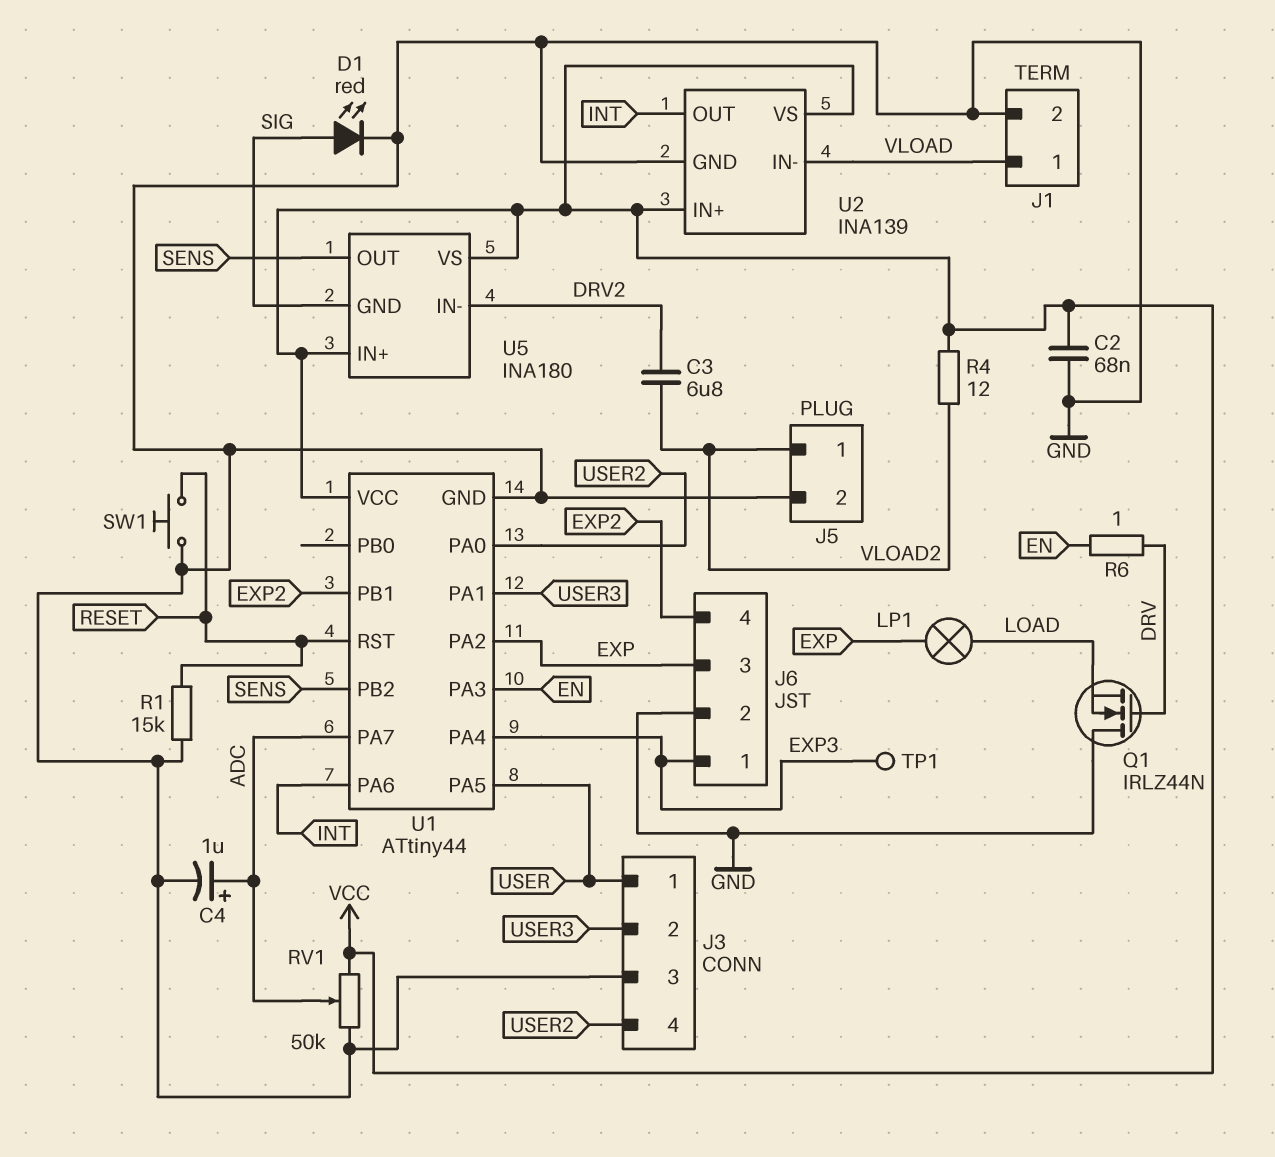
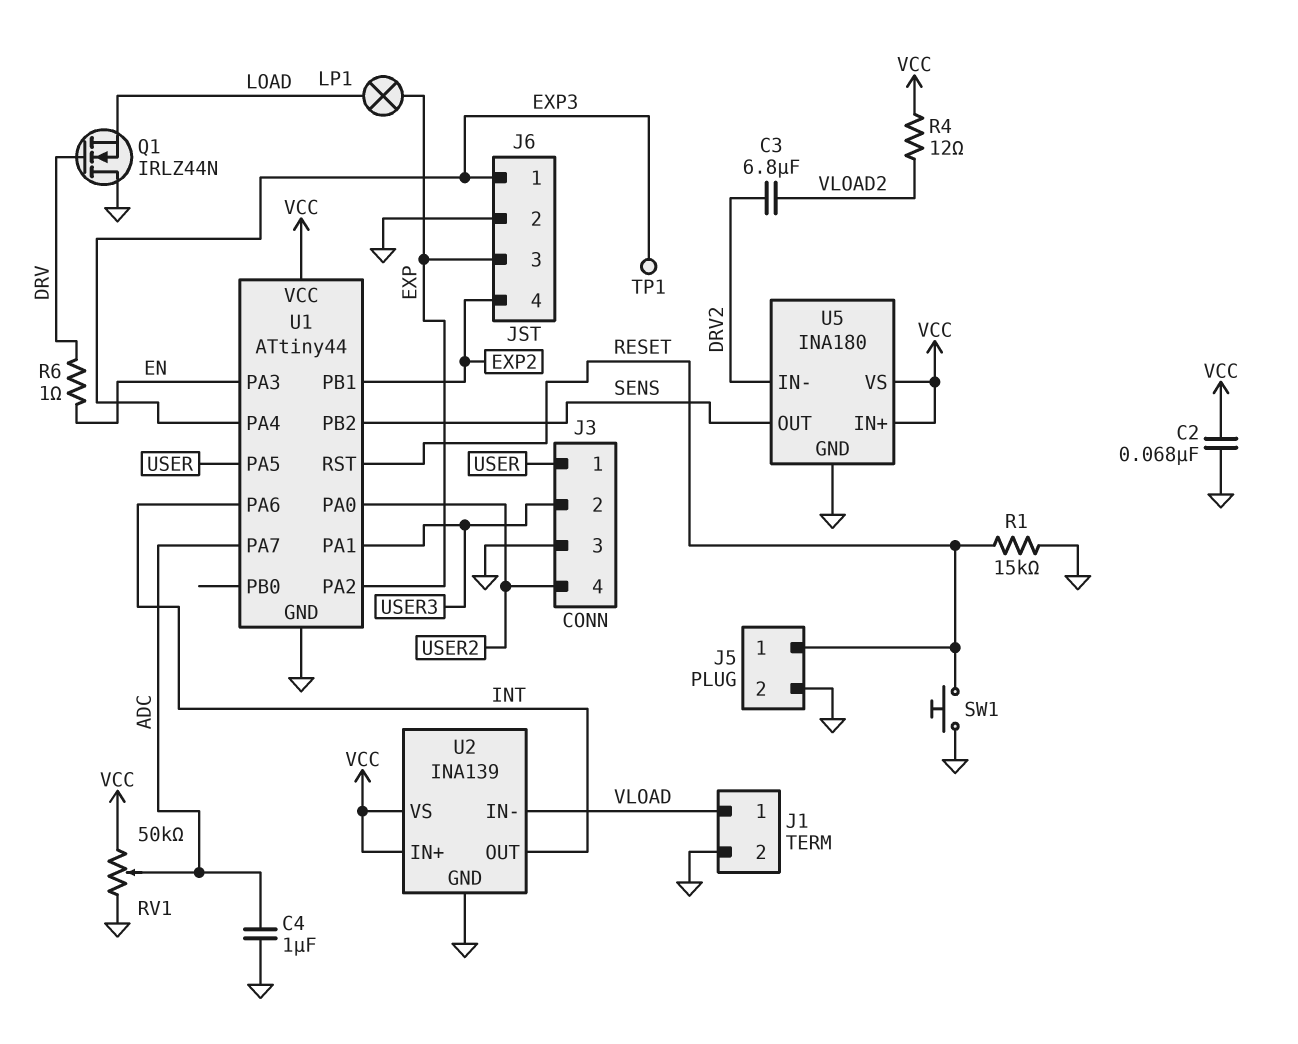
C4: 1uF (plus ADC, minus GND) -> 1uF (ADC, GND)
D1: LED red (A SIG, K GND) -> none
J5 pin 1: VLOAD2 -> RESET
U5 pin GND: SIG -> GND

